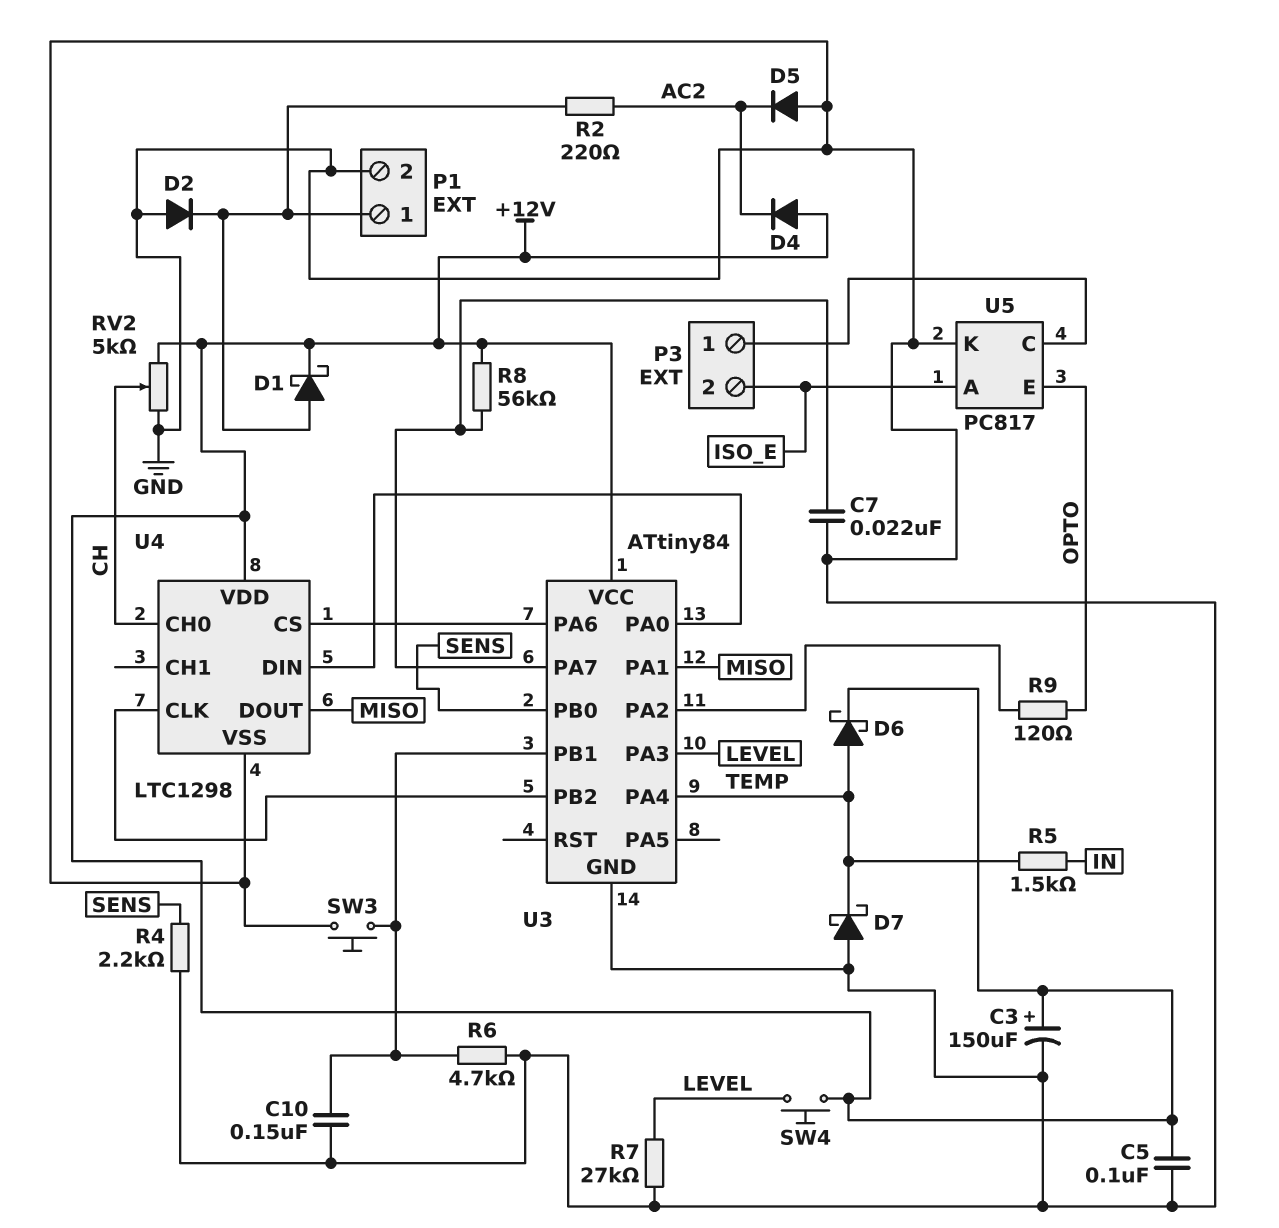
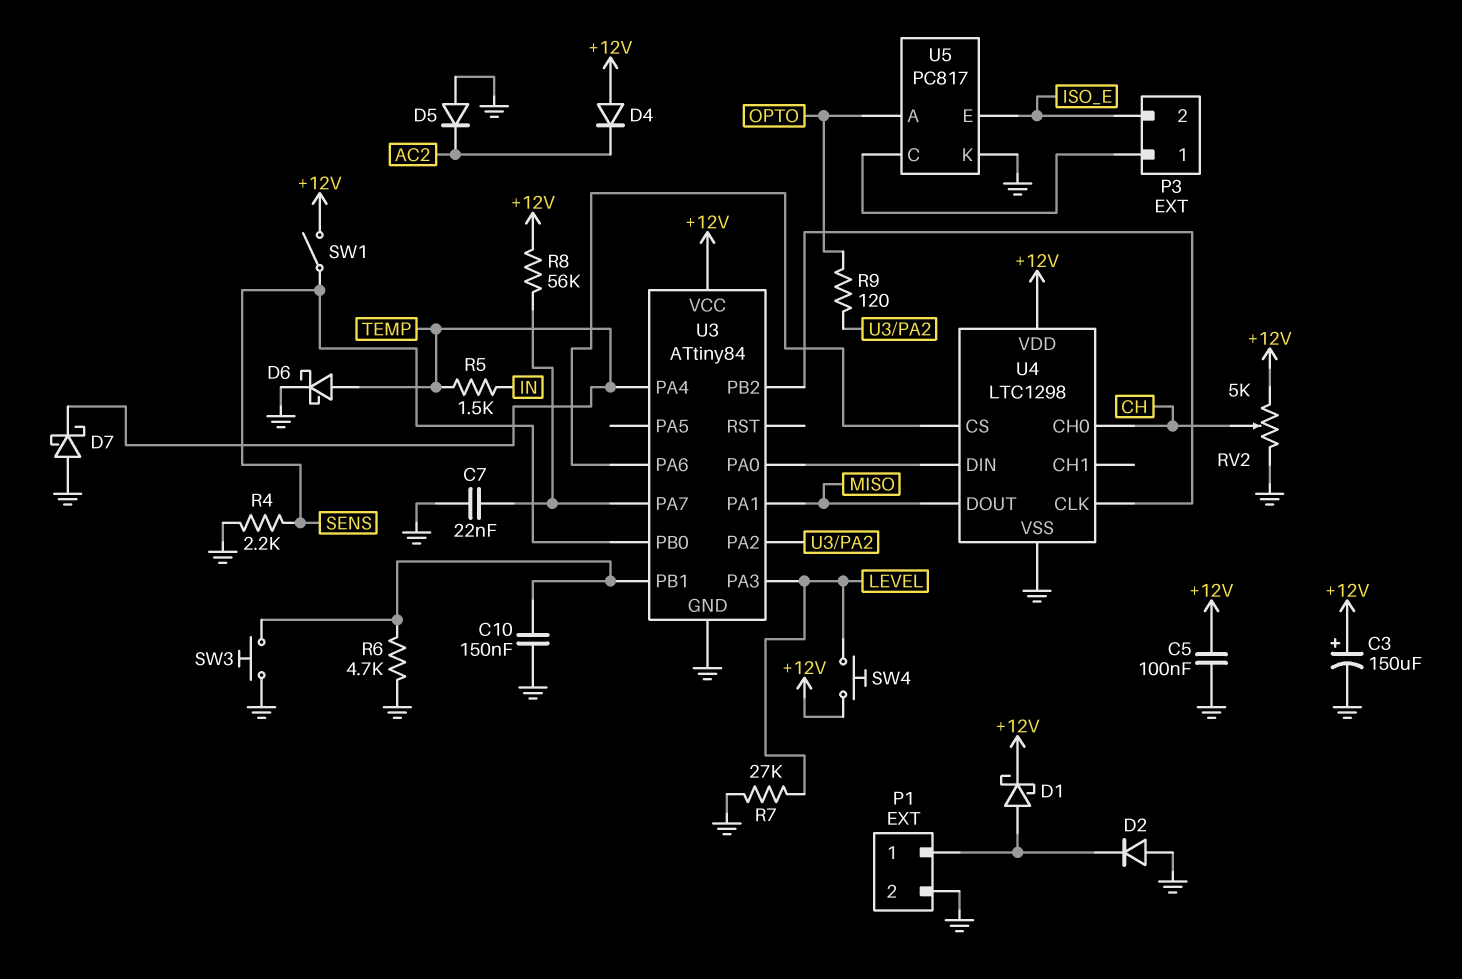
D6: schottky (A TEMP, K +12V) -> schottky (A TEMP, K GND)
R2: 220 (AC2, P1/1) -> none
SW1: none -> switch (+12V, SENS)
U5 pin A: ISO_E -> OPTO
U5 pin E: OPTO -> ISO_E

